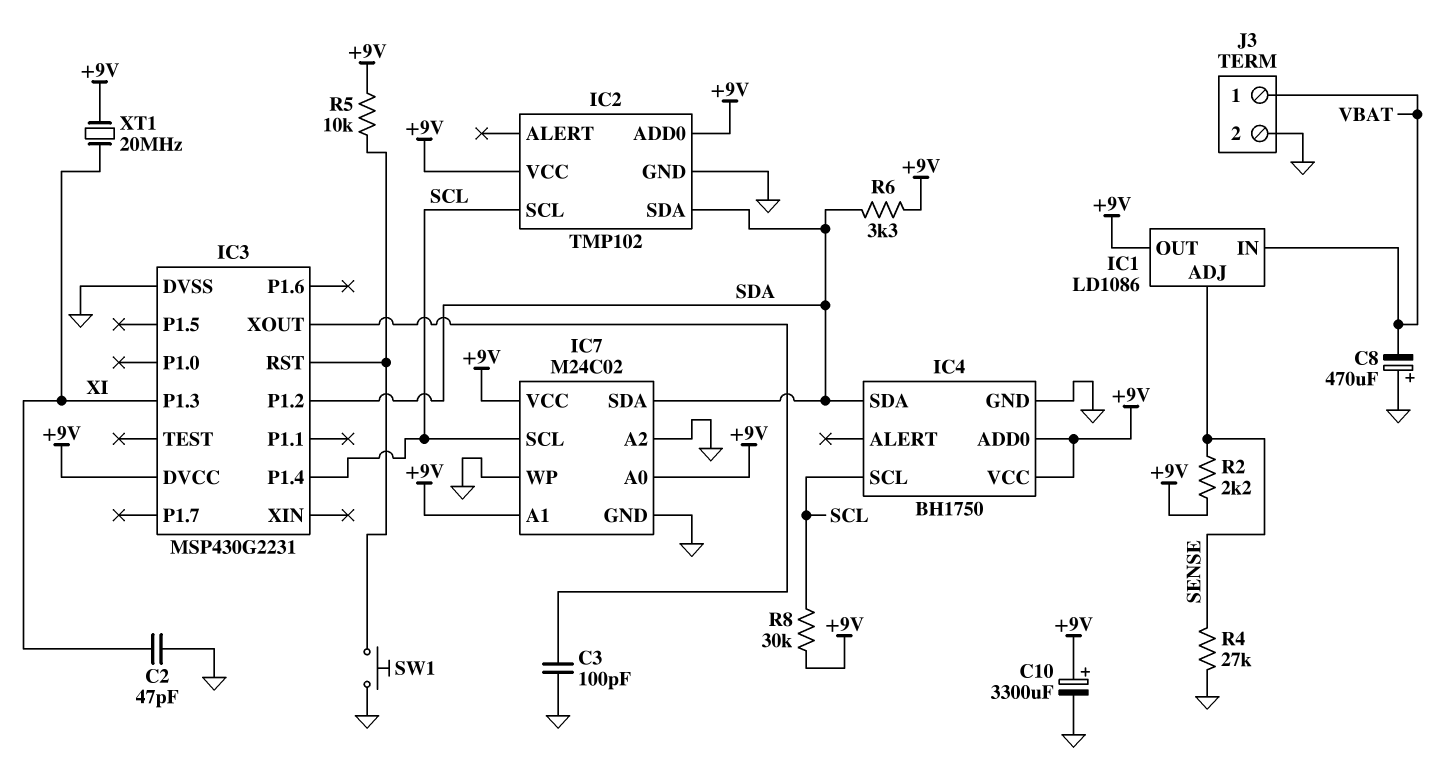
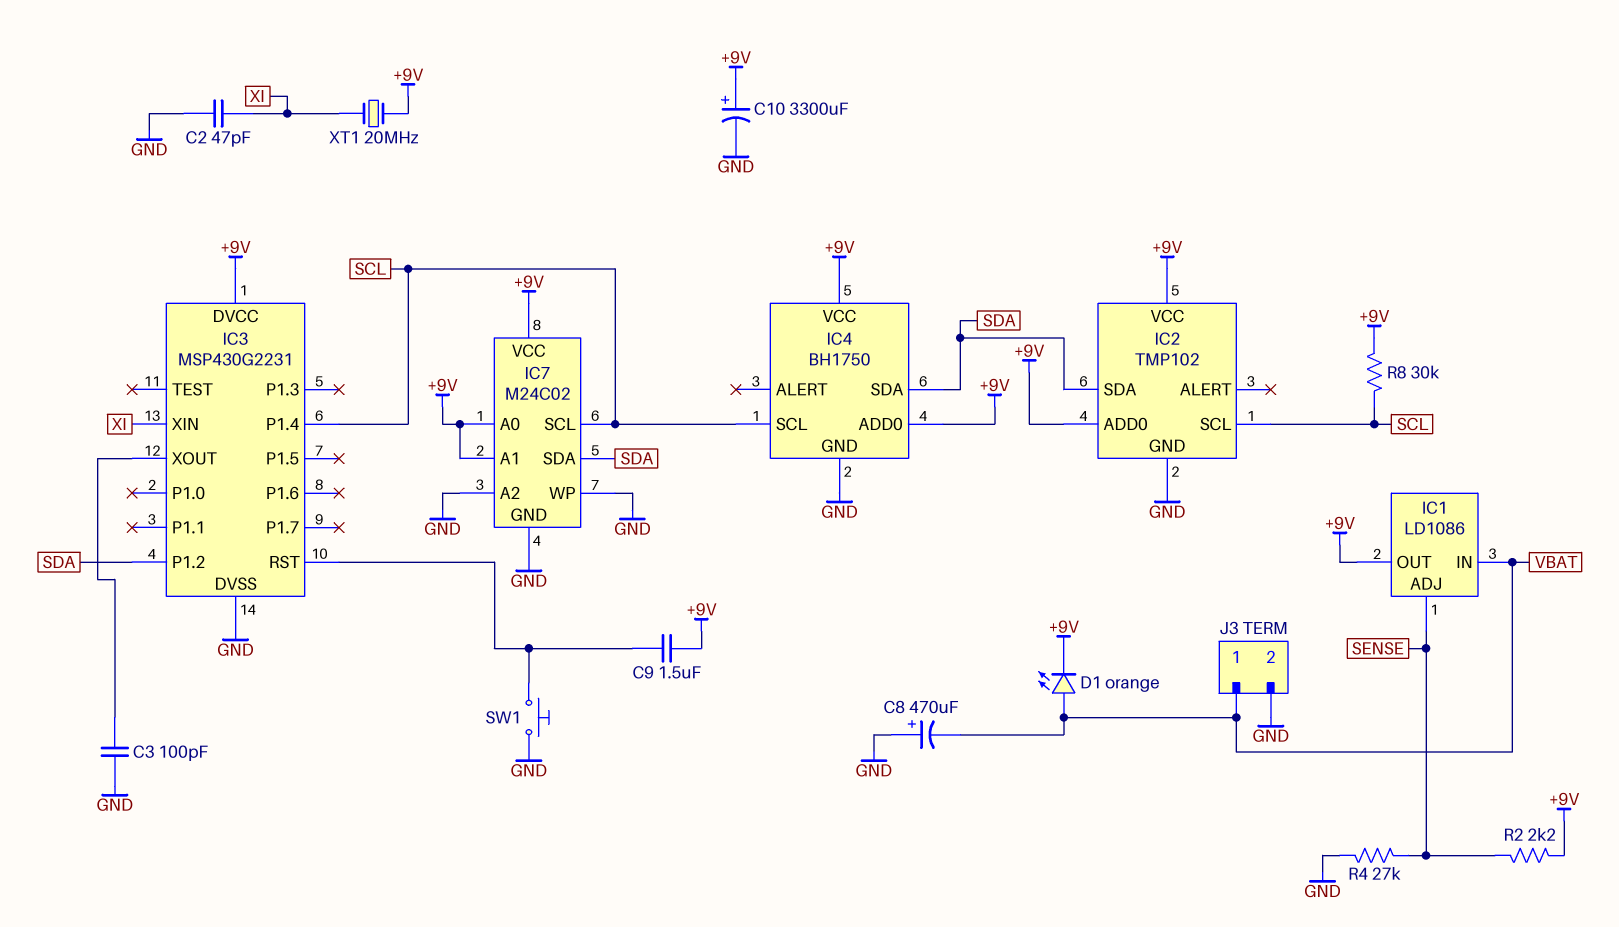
C9: none -> 1.5uF (+9V, IC3/RST)
D1: none -> LED orange (A VBAT, K +9V)
IC3 pin P1.3: XI -> none
IC3 pin XIN: none -> XI
R5: 10k (+9V, IC3/RST) -> none
R6: 3.3k (+9V, SDA) -> none

